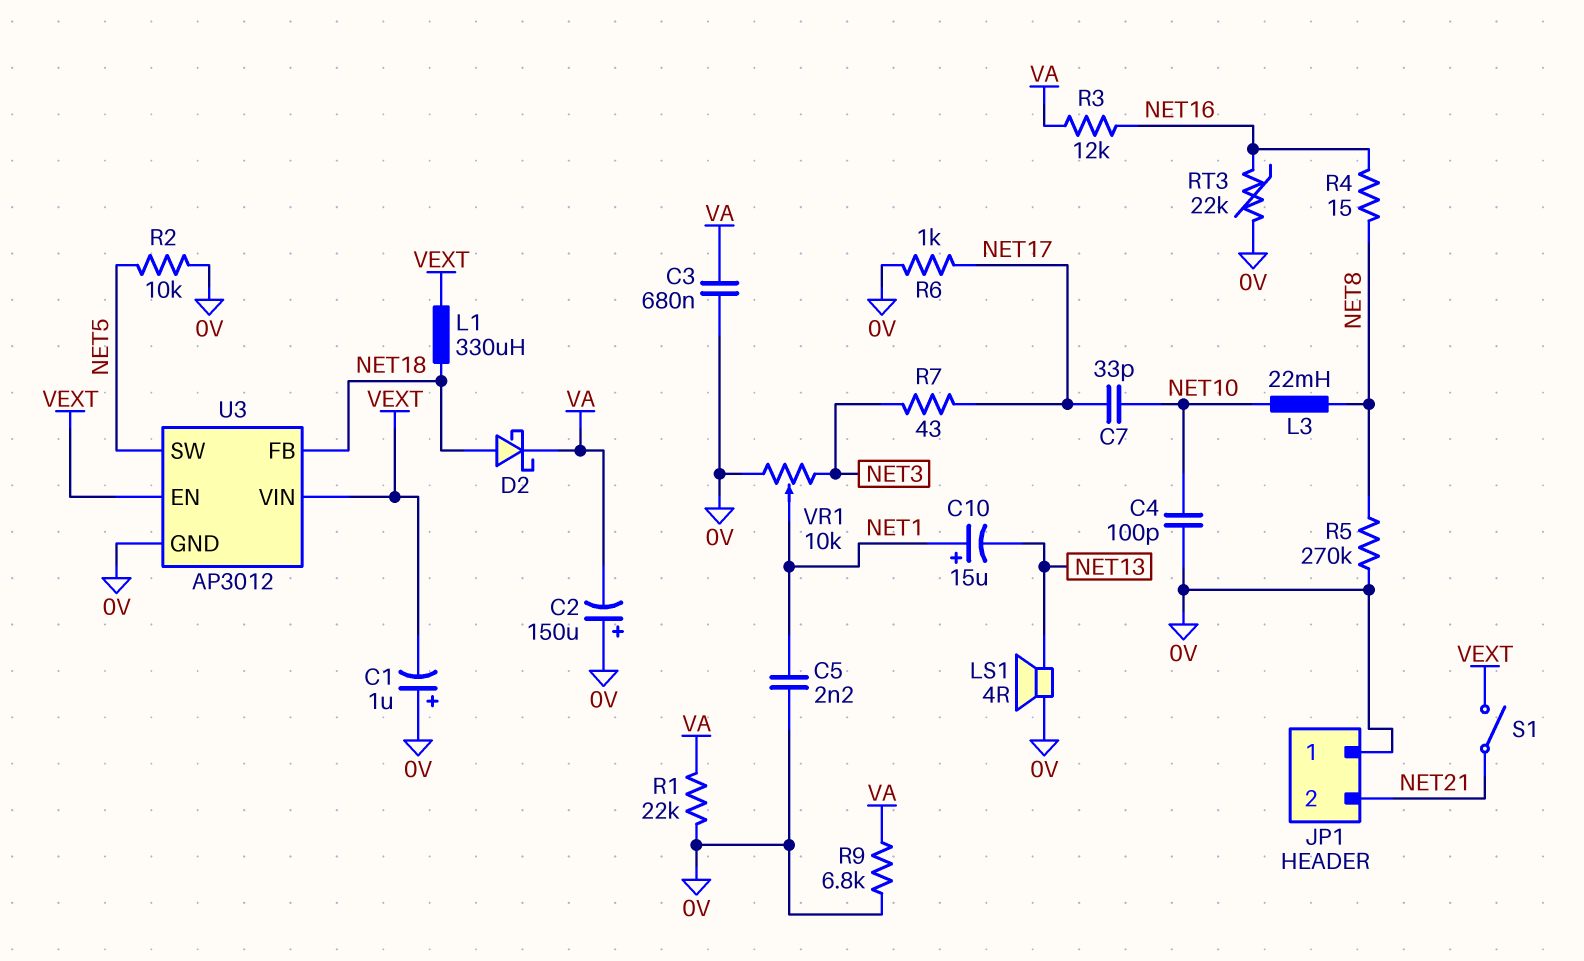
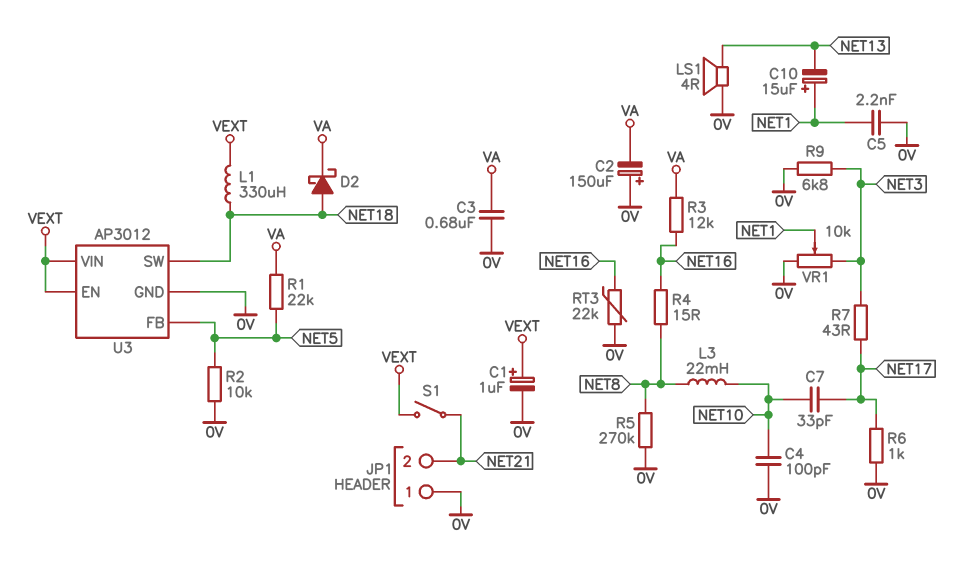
C1: 1uF (plus 0V, minus VEXT) -> 1uF (plus VEXT, minus 0V)
R1: 22k (0V, VA) -> 22k (NET5, VA)
R9: 6.8k (0V, VA) -> 6.8k (0V, NET3)
U3 pin FB: NET18 -> NET5
U3 pin SW: NET5 -> NET18

